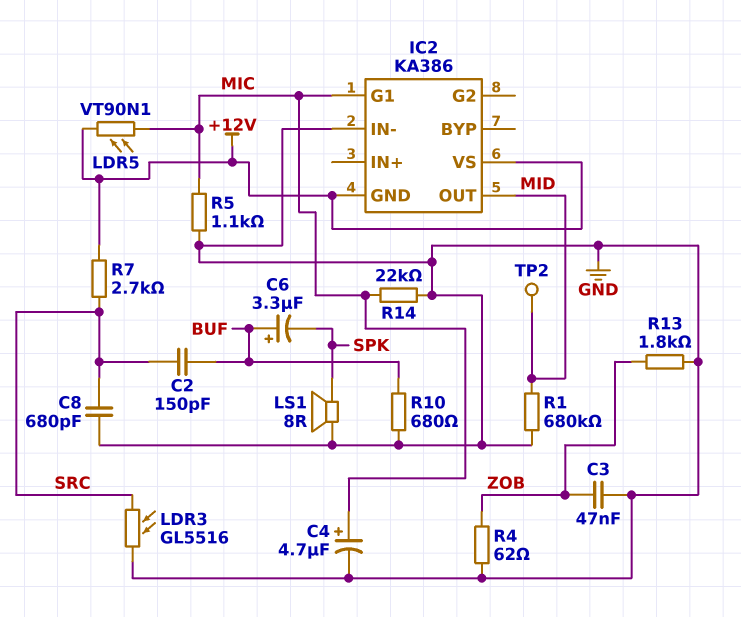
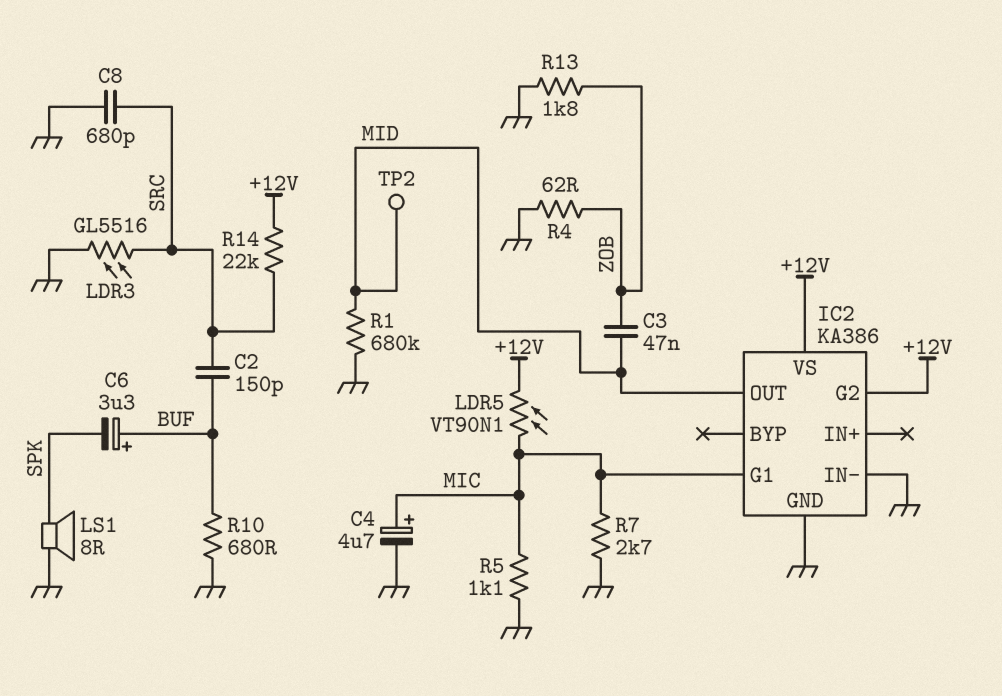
C3: 47nF (GND, ZOB) -> 47nF (MID, ZOB)
IC2 pin G2: none -> +12V
IC2 pin GND: +12V -> GND
R7: 2.7k (+12V, SRC) -> 2.7k (GND, MIC)
R14: 22k (GND, MIC) -> 22k (+12V, SRC)

